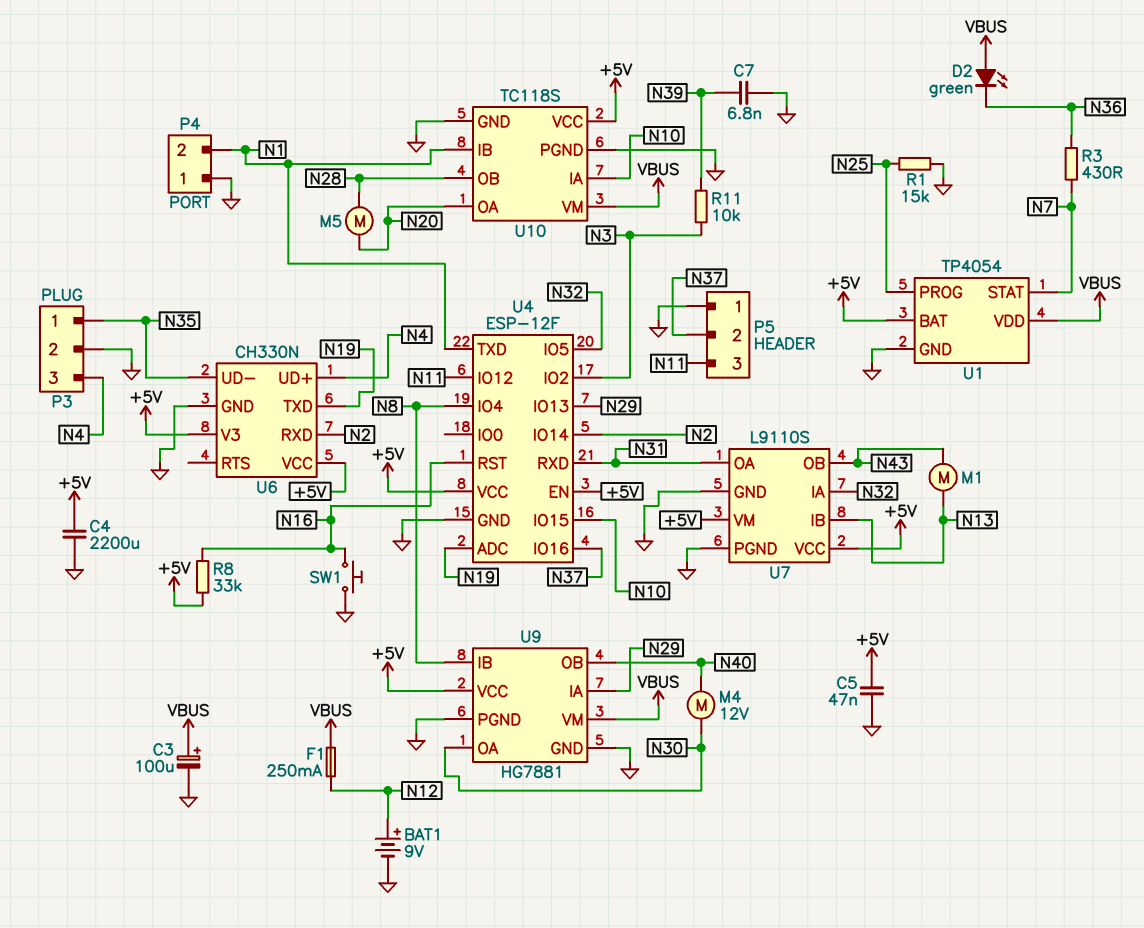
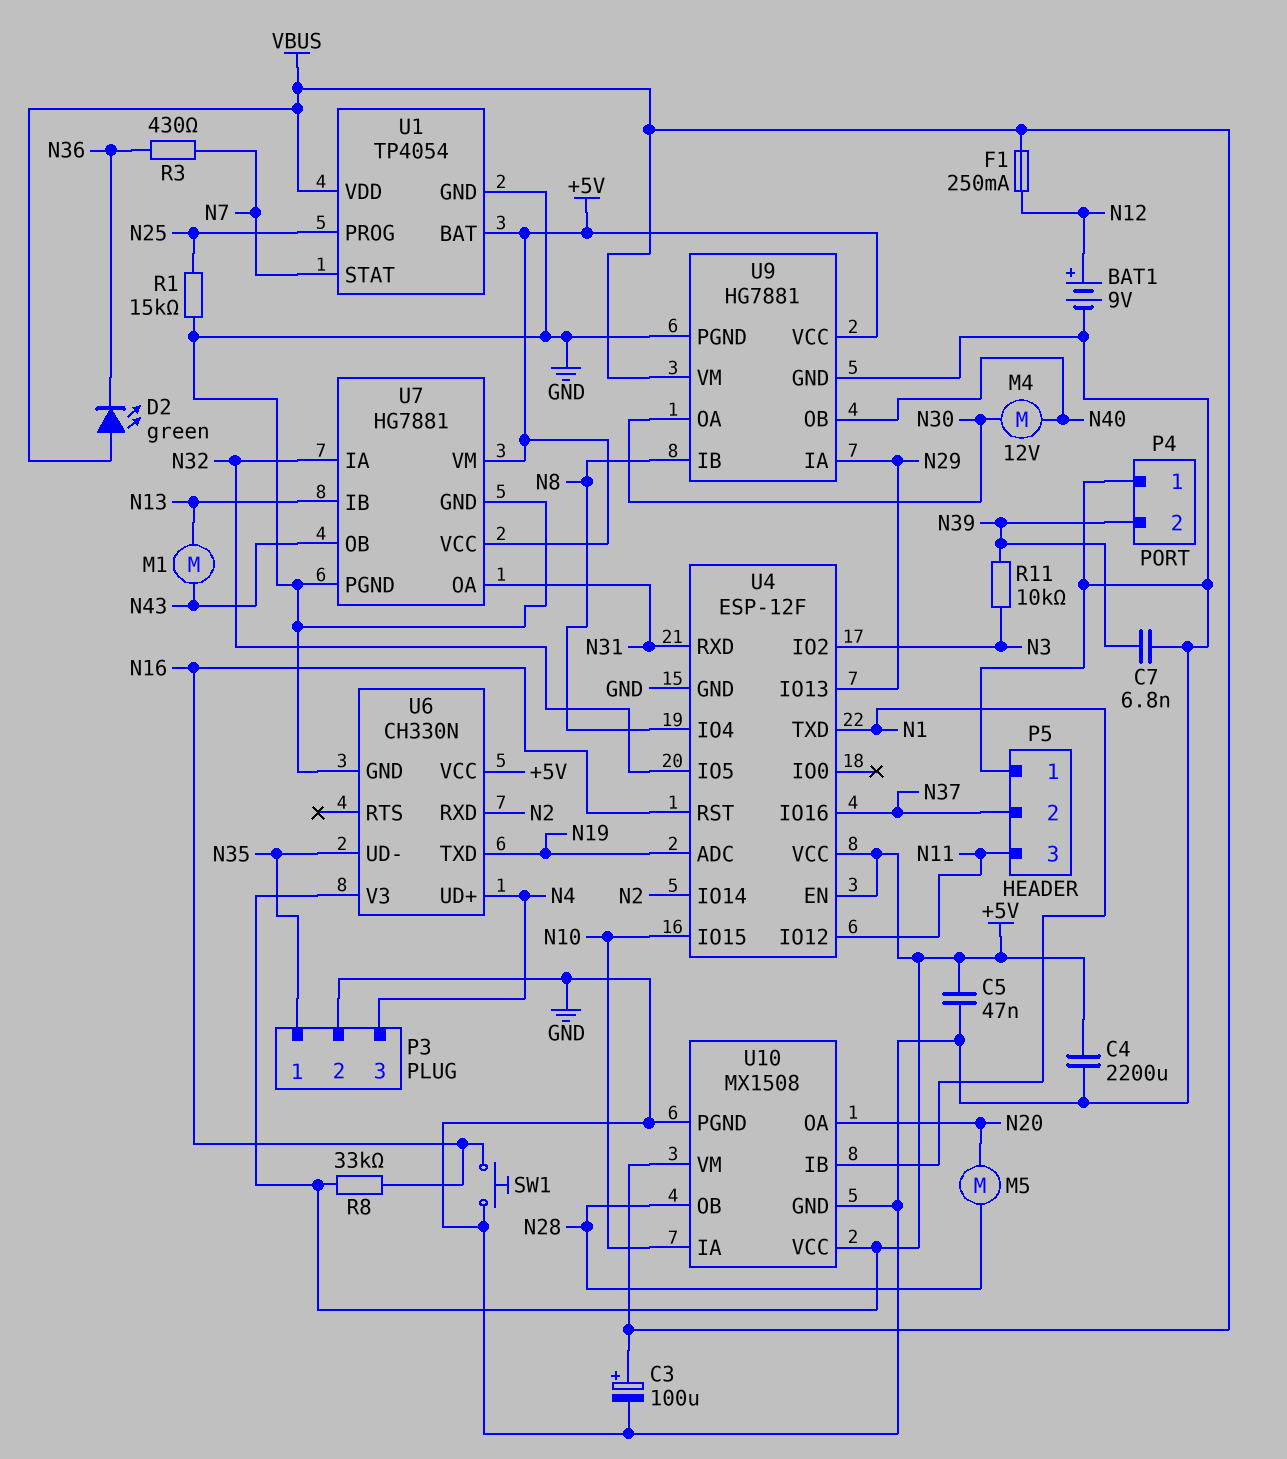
P4 pin 2: N1 -> N39
U7: L9110S -> HG7881
U10: TC118S -> MX1508

